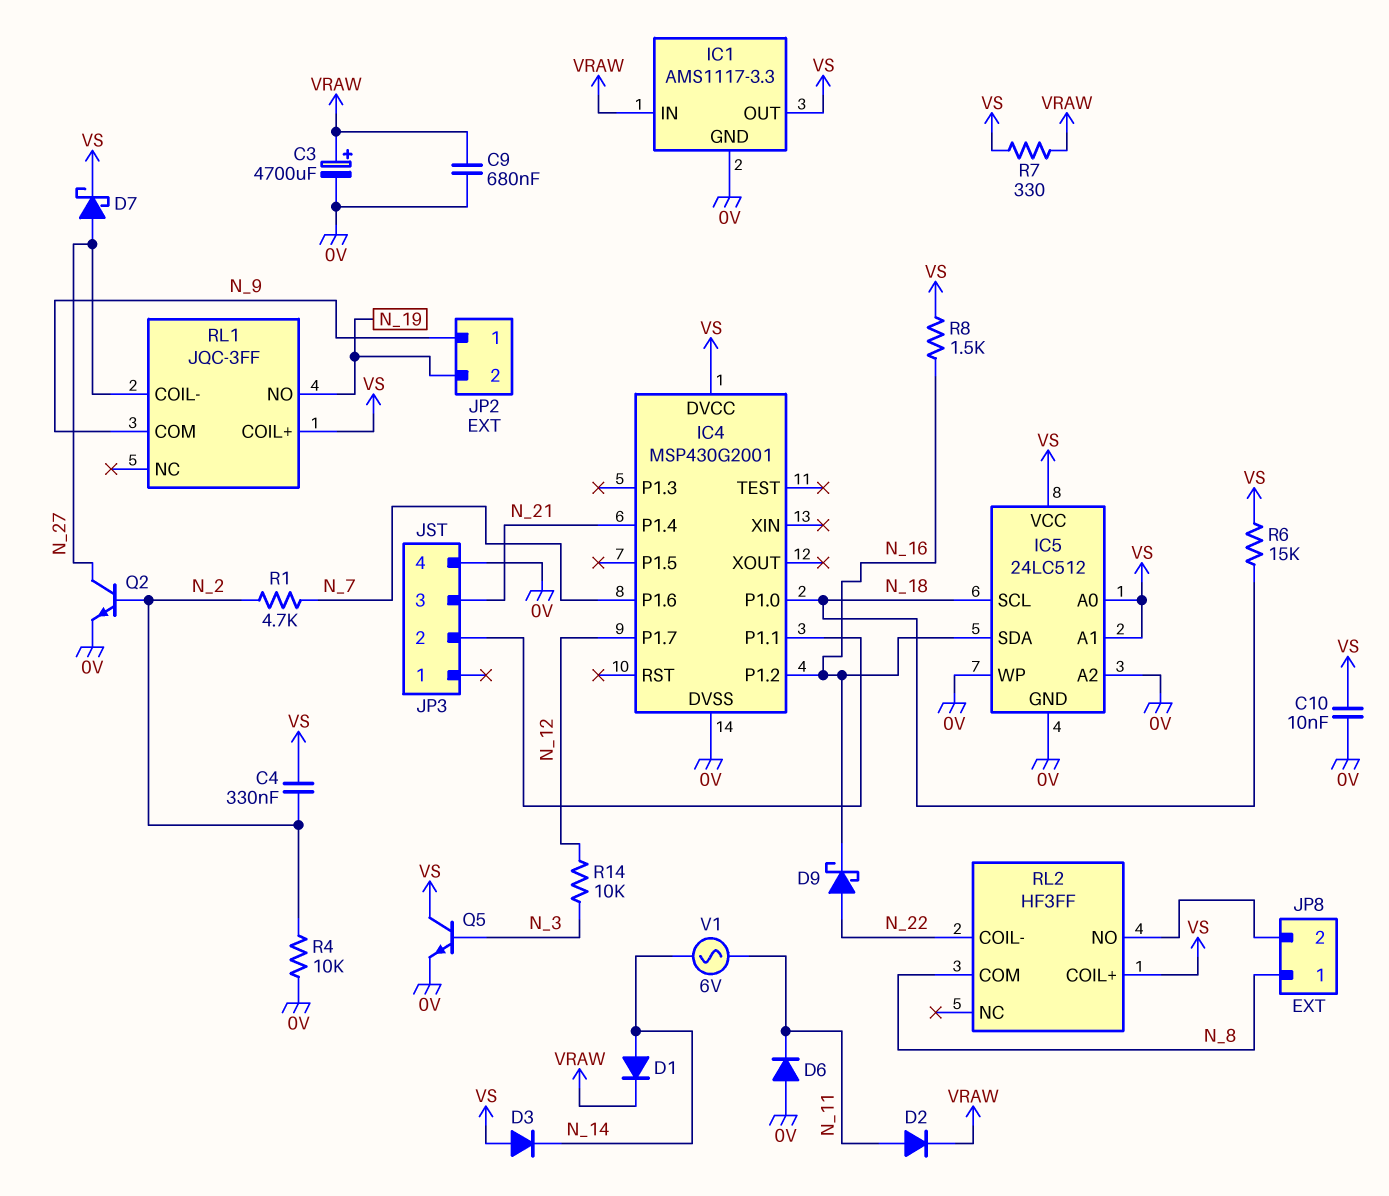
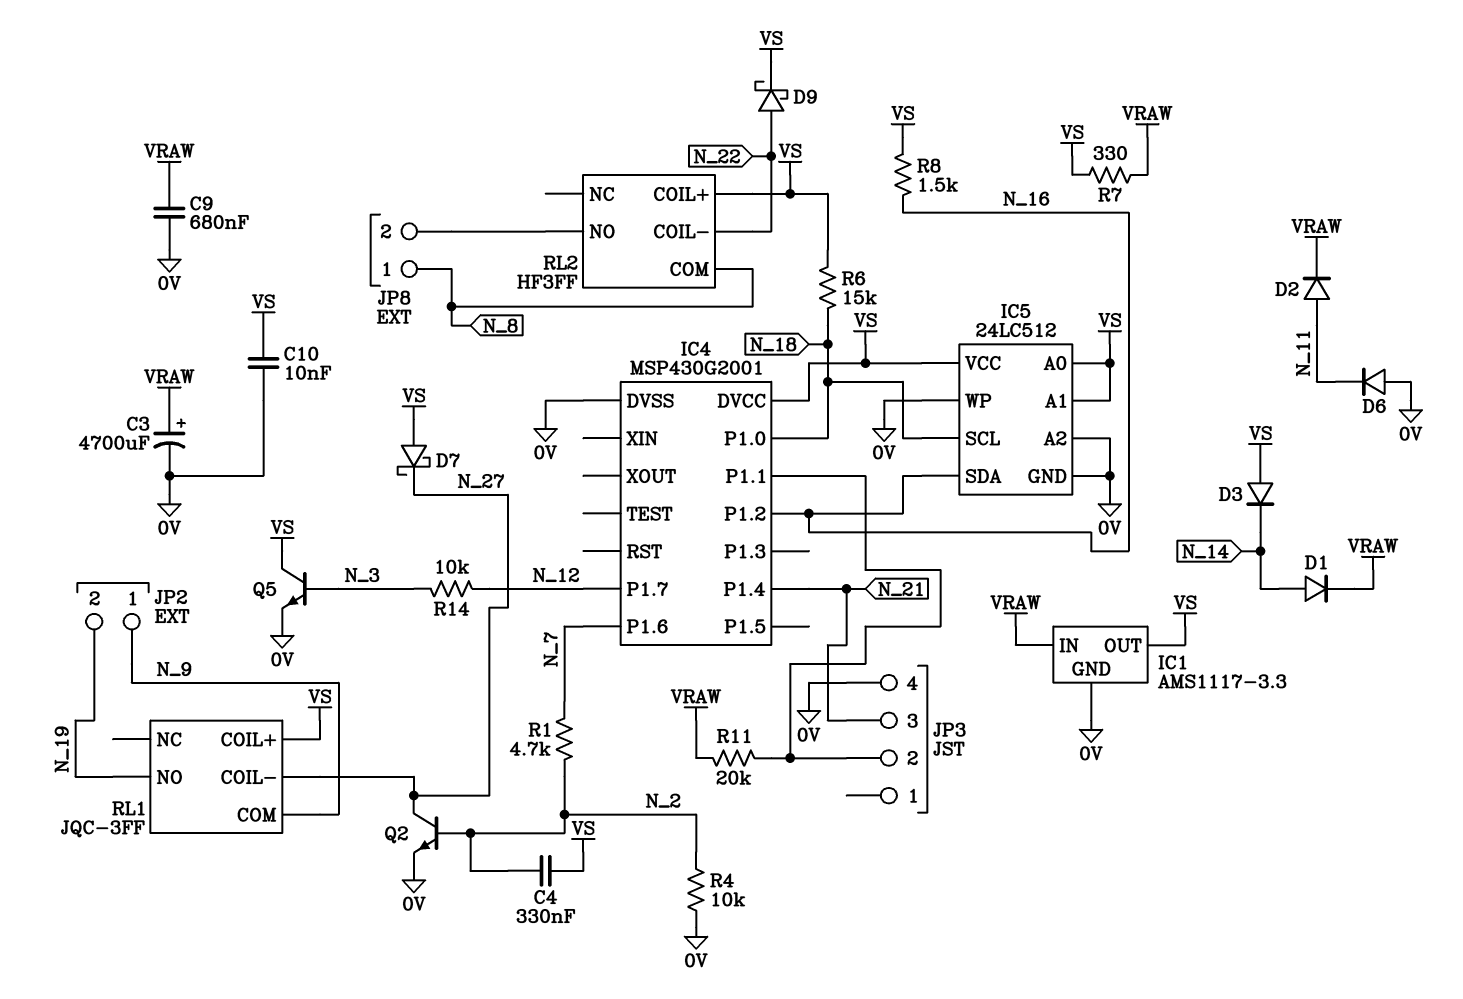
D7: schottky (A N_27, K VS) -> schottky (A VS, K N_27)
D9: schottky (A N_22, K N_16) -> schottky (A N_22, K VS)
R11: none -> 20k (IC4/P1.1, VRAW)
V1: AC 6V (N_11, N_14) -> none

